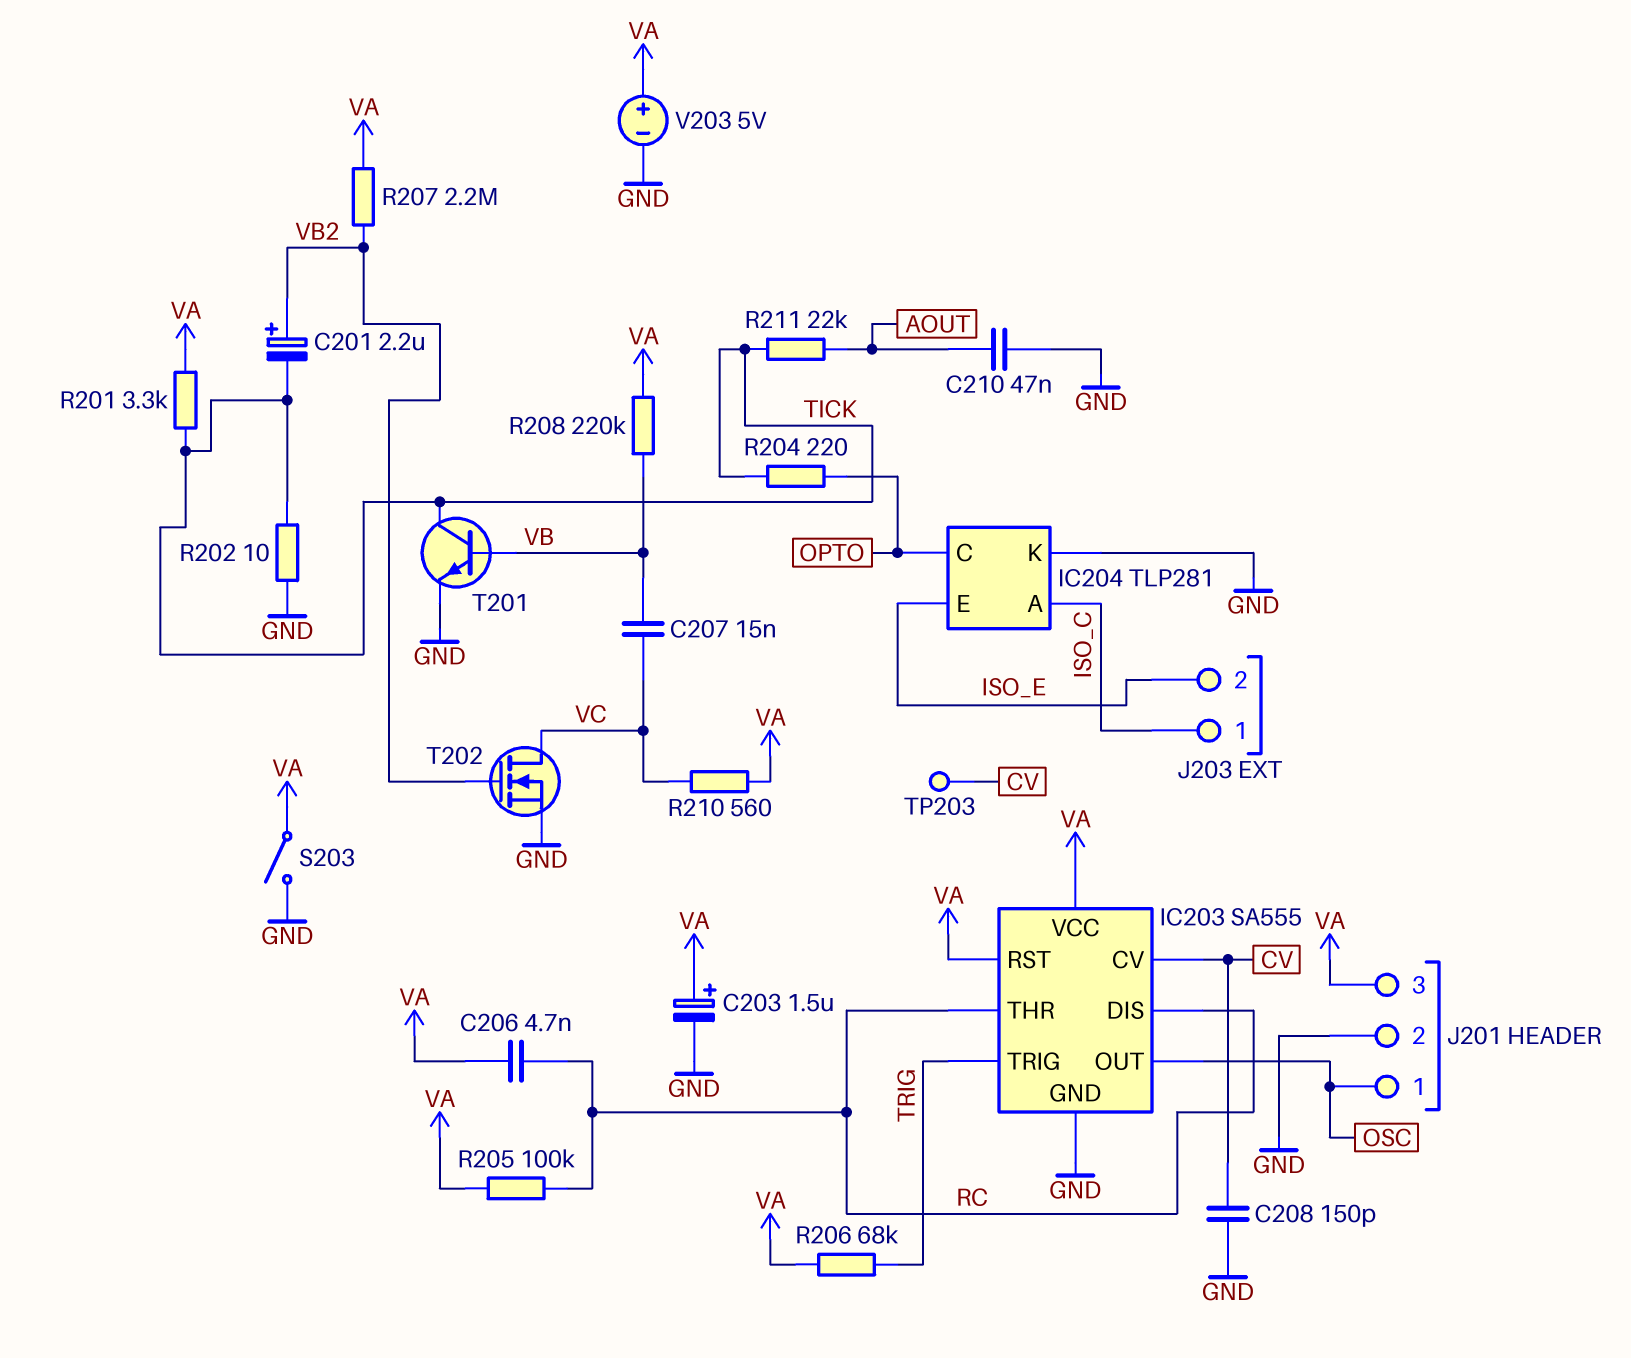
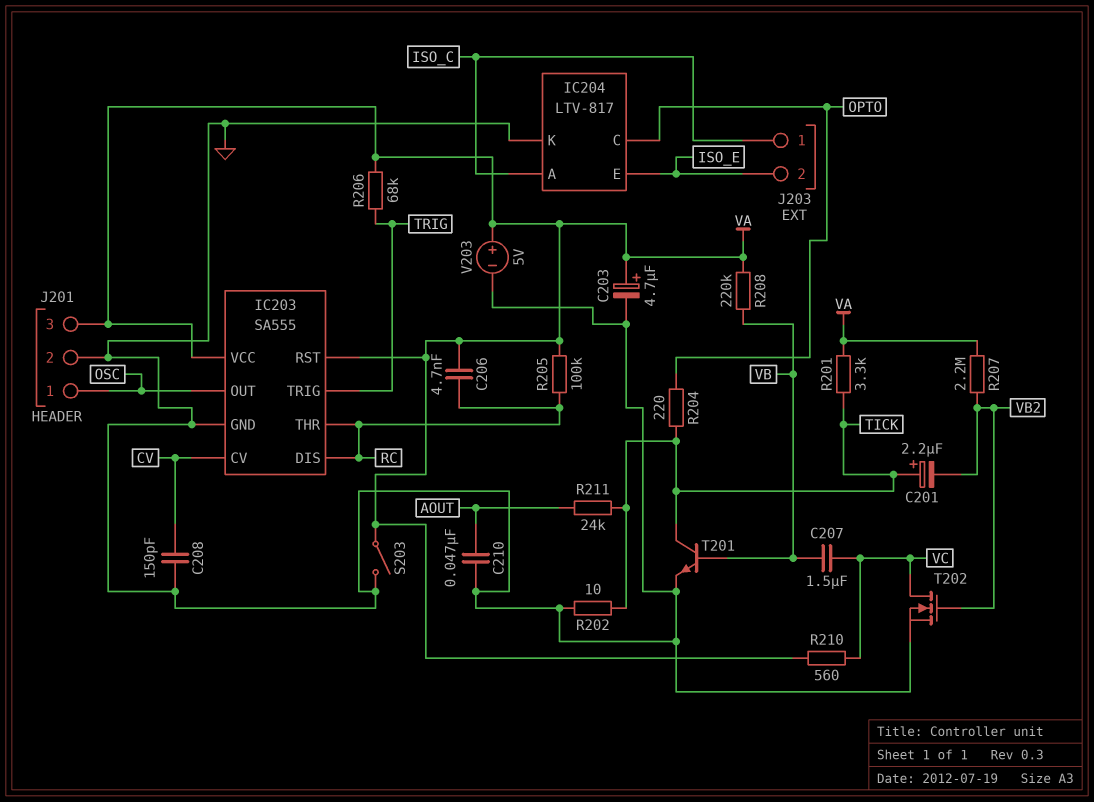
C201: 2.2uF (plus VB2, minus TICK) -> 2.2uF (plus TICK, minus VB2)
C203: 1.5uF (plus VA, minus GND) -> 4.7uF (plus VA, minus GND)
C207: 15nF (VB, VC) -> 1.5uF (VB, VC)
IC204: TLP281 -> LTV-817
R211: 22k (AOUT, TICK) -> 24k (AOUT, TICK)
TP203: test point (CV) -> none

